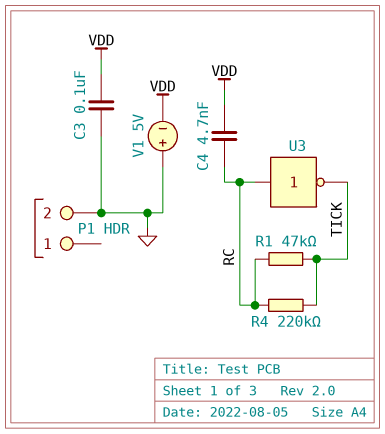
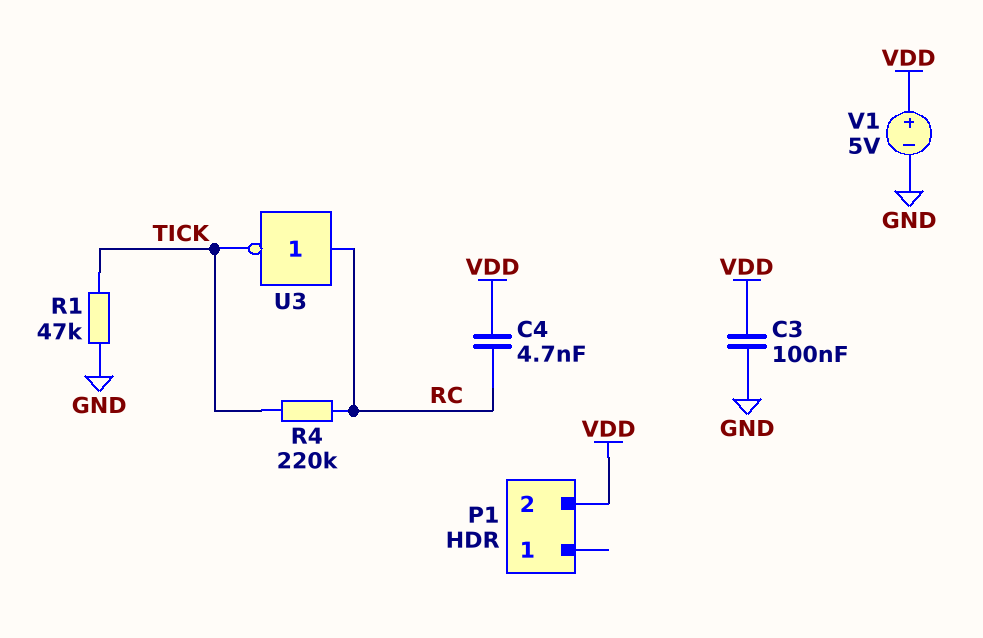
P1 pin 2: GND -> VDD
R1: 47k (RC, TICK) -> 47k (GND, TICK)
V1: 5V (plus GND, minus VDD) -> 5V (plus VDD, minus GND)

